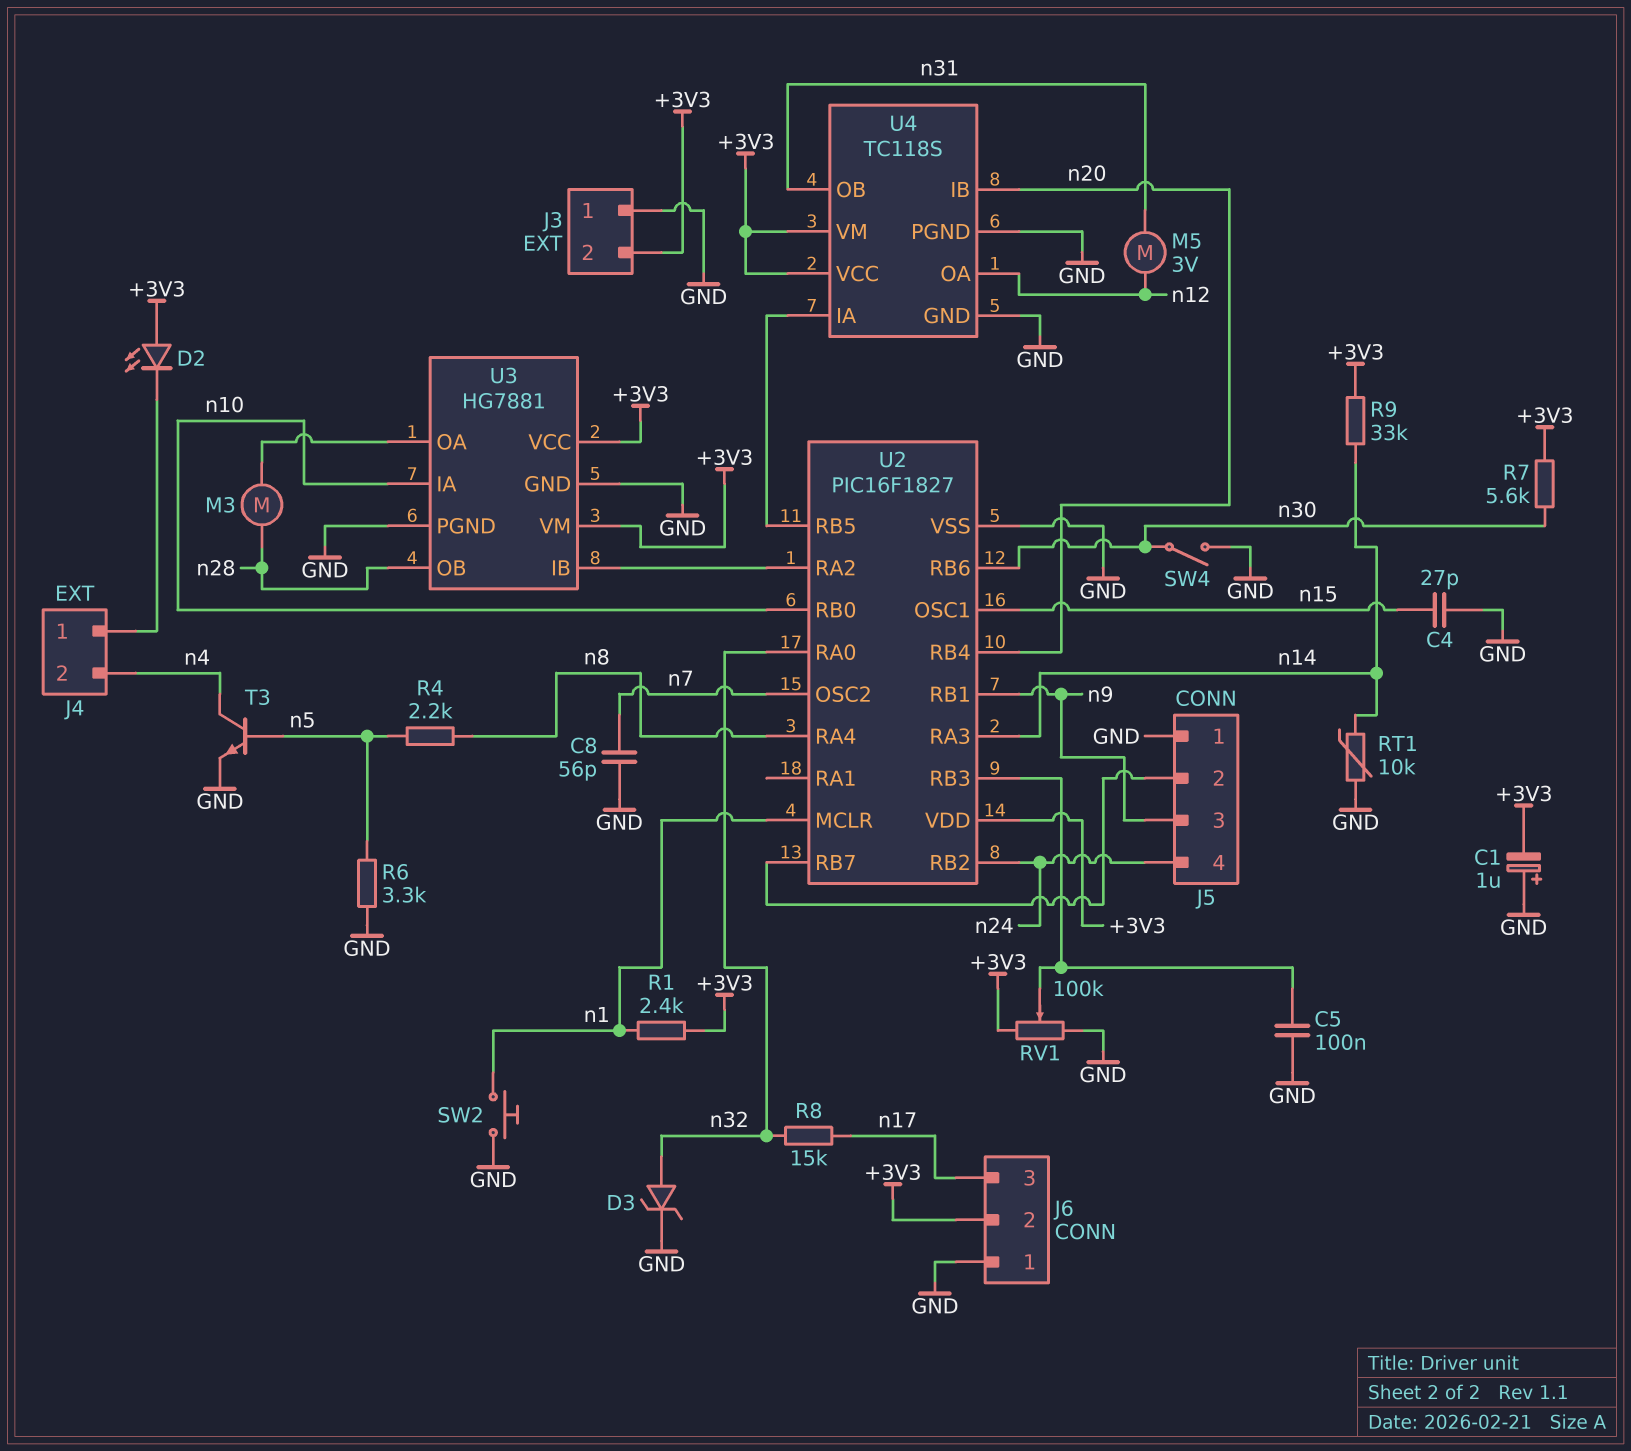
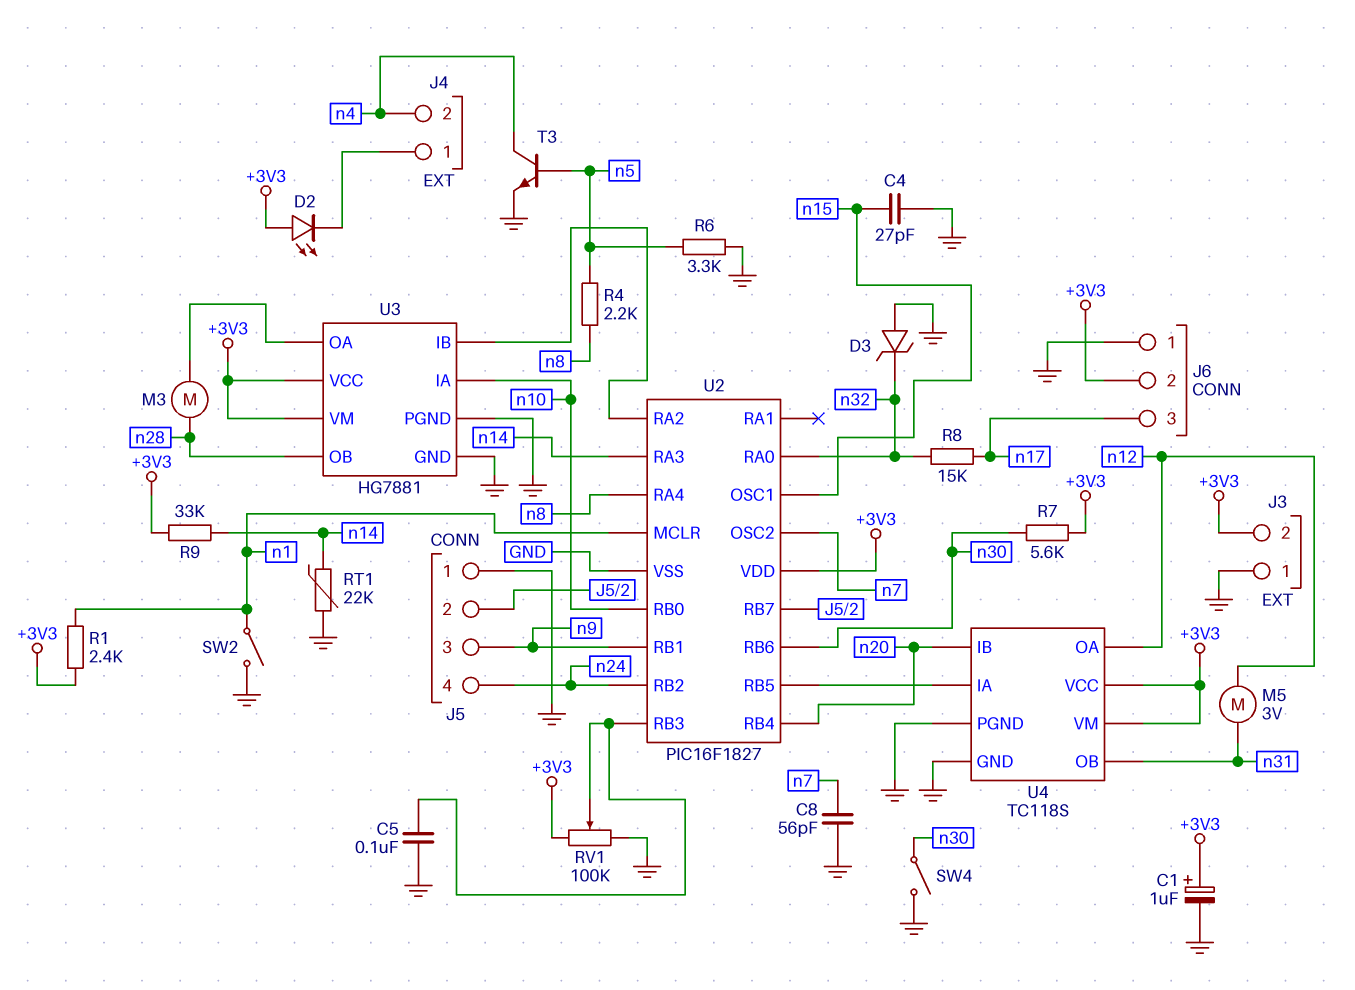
C1: 1uF (plus GND, minus +3V3) -> 1uF (plus +3V3, minus GND)
D3: zener (A n32, K GND) -> zener (A GND, K n32)
RT1: 10k (GND, n14) -> 22k (GND, n14)
SW2: button (GND, n1) -> switch (GND, n1)

